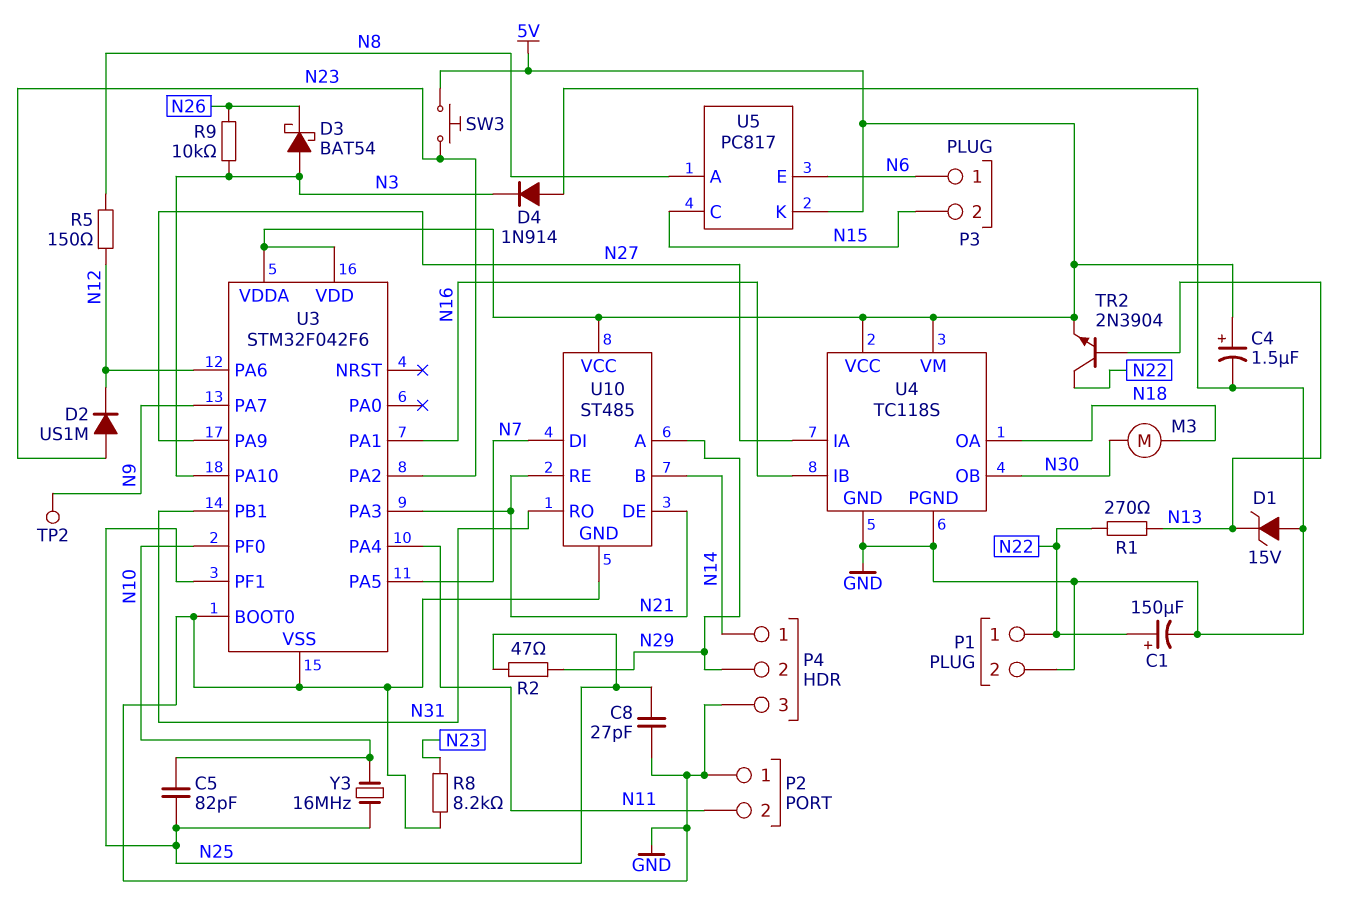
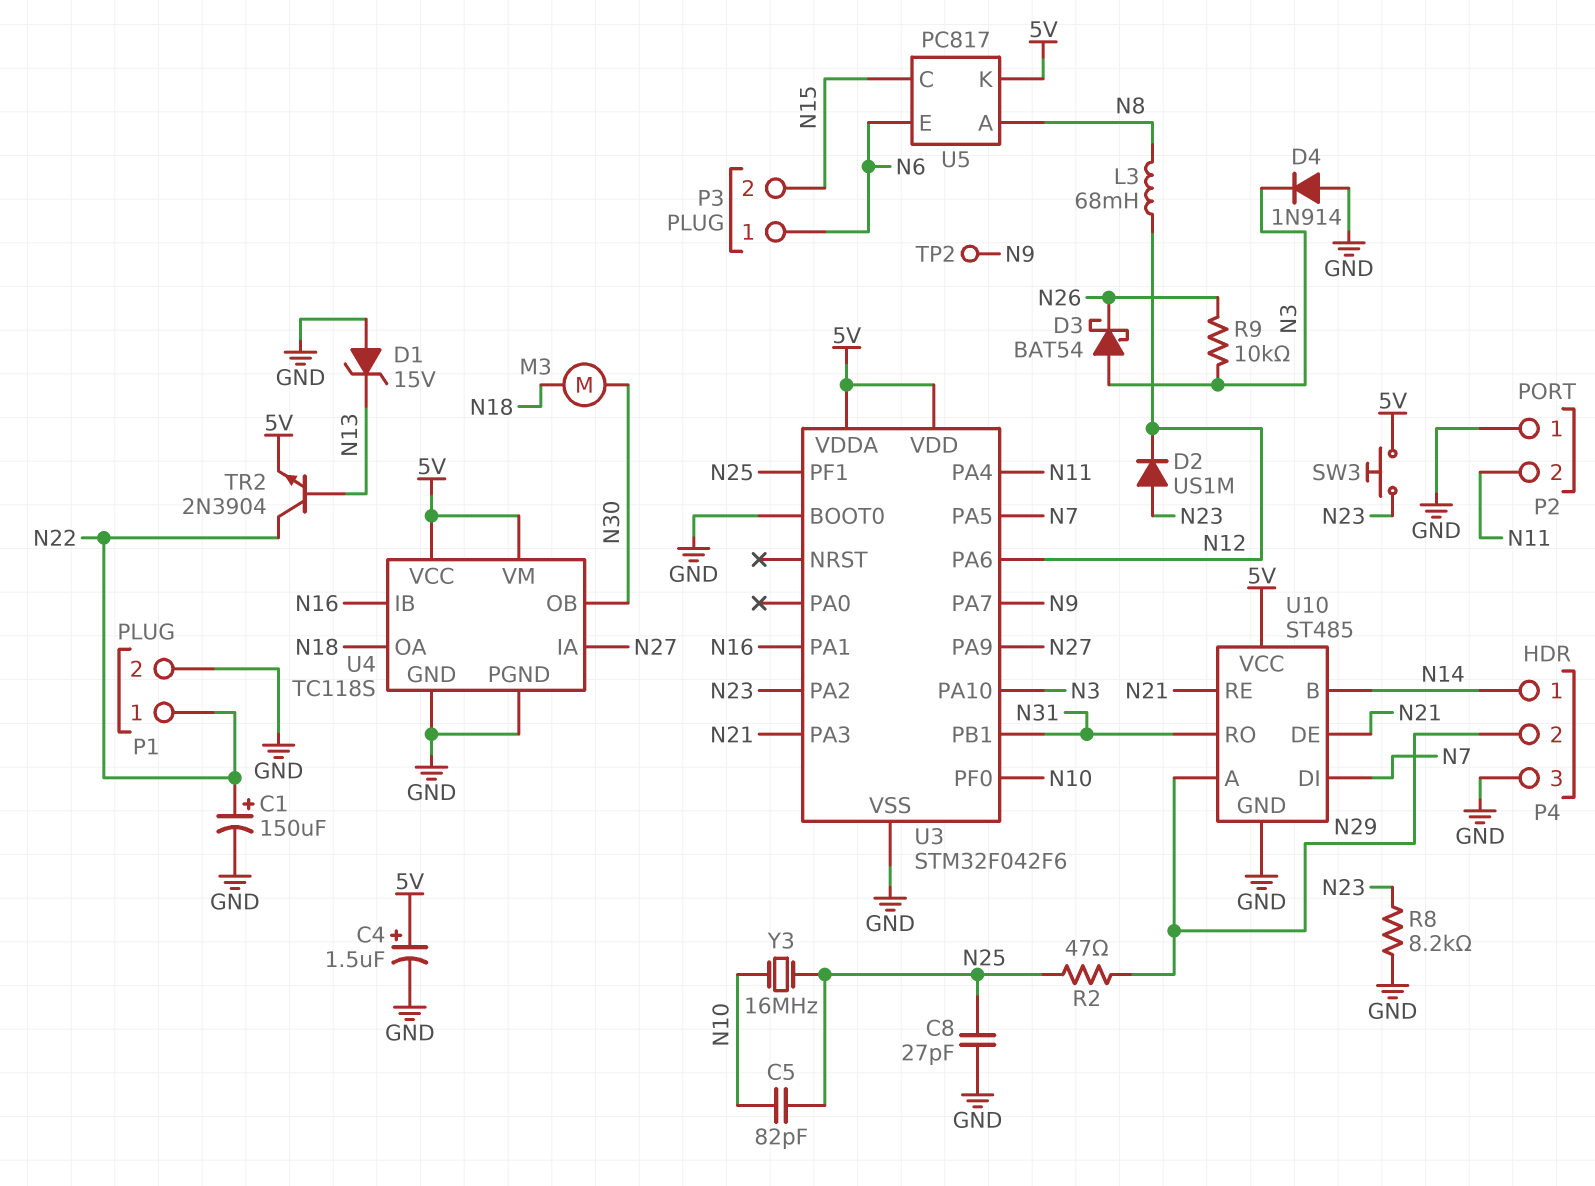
L3: none -> 68mH (N8, N12)
R1: 270 (N13, N22) -> none
R5: 150 (N8, N12) -> none

